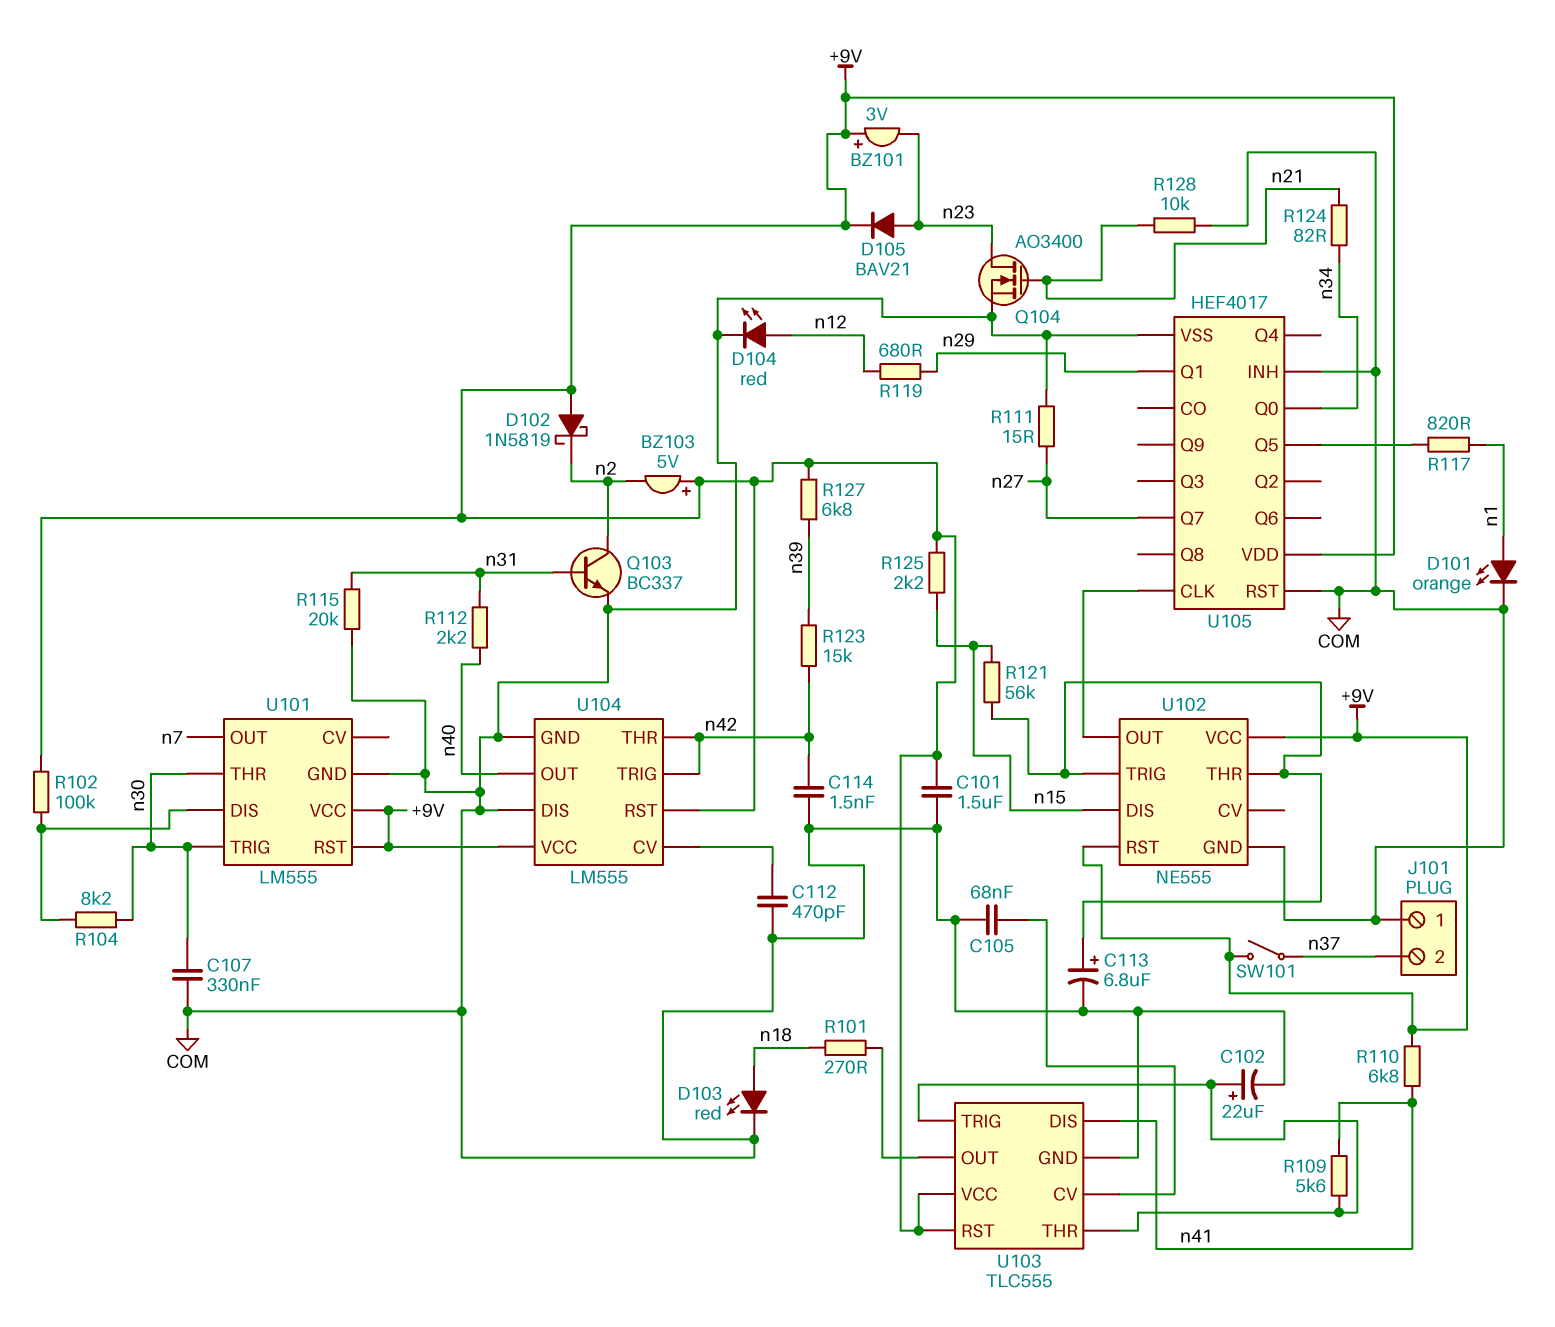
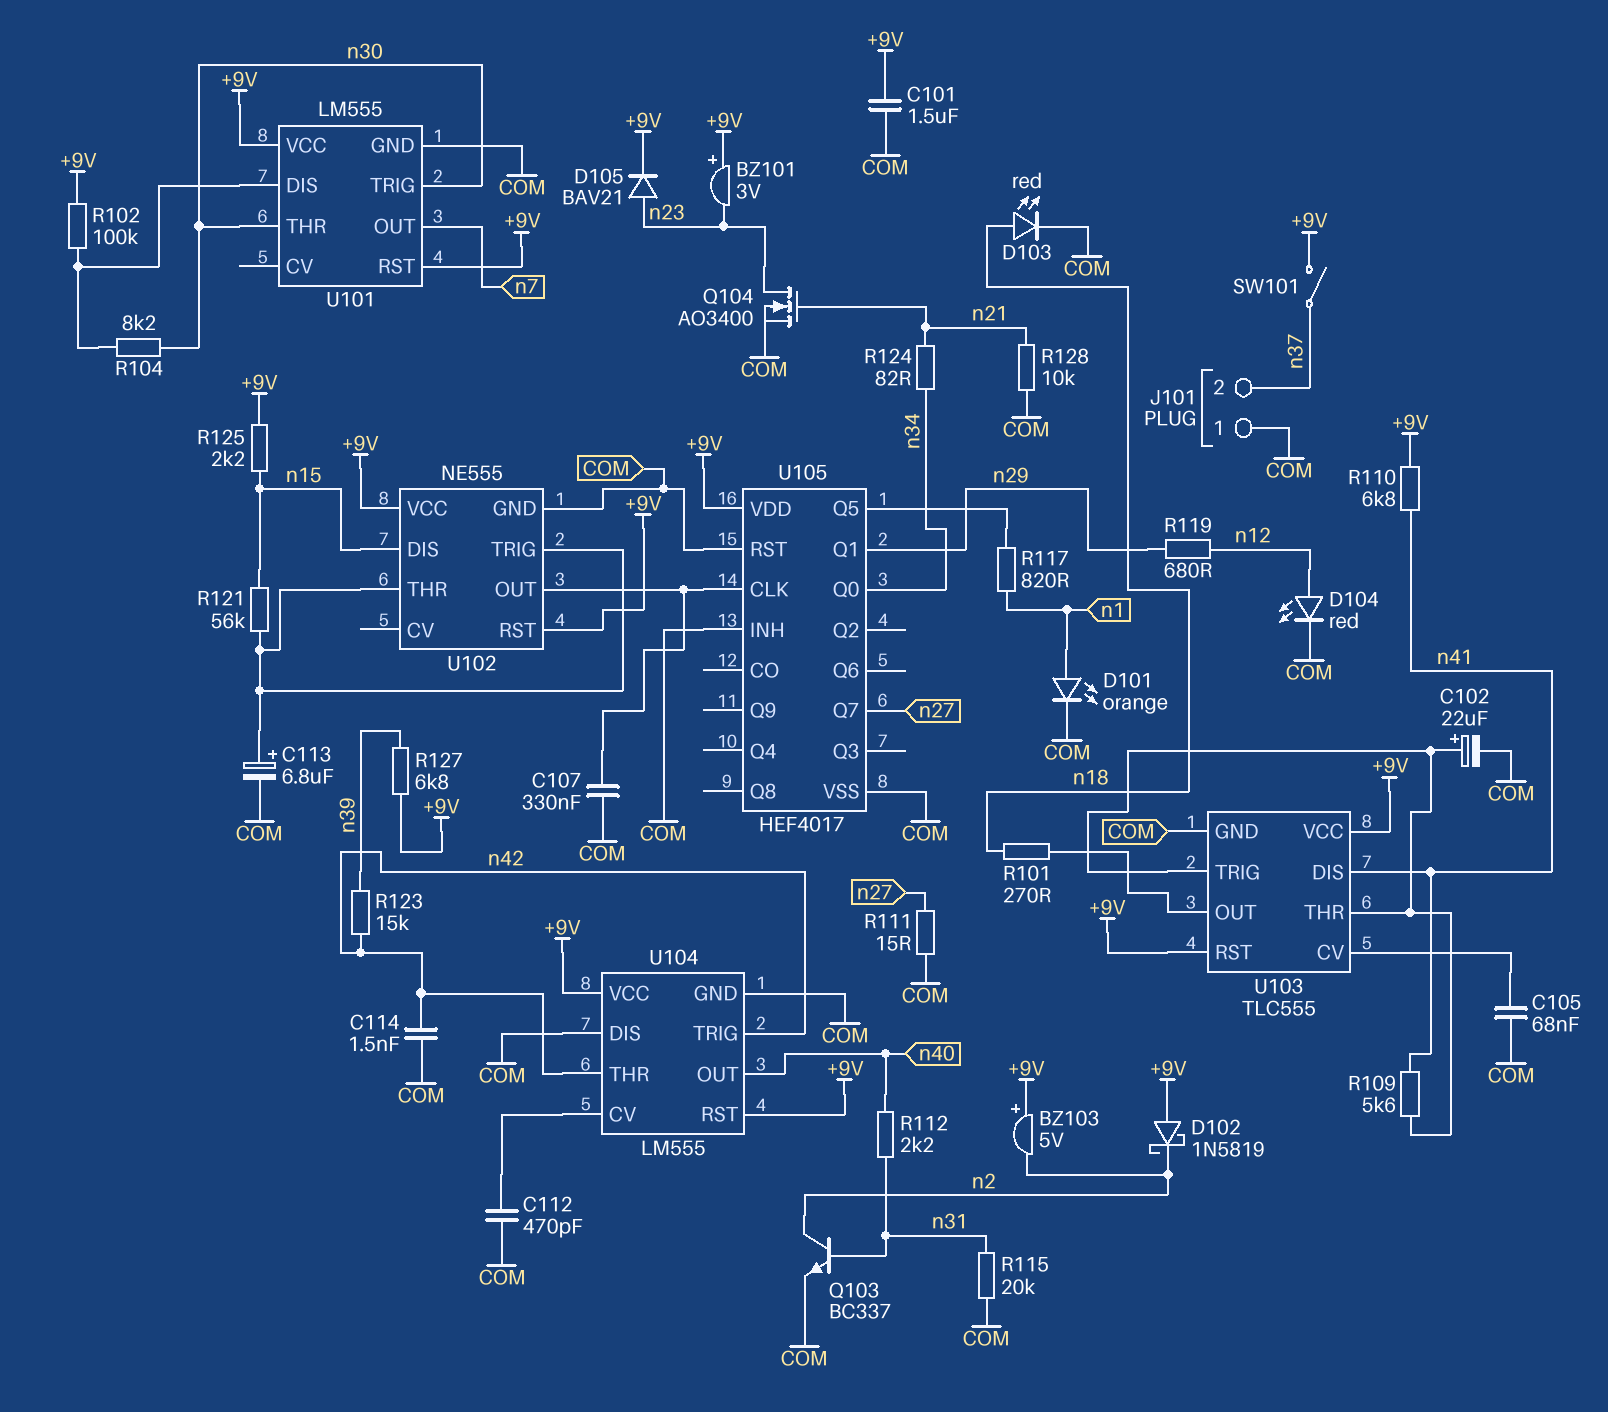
C107: 330nF (COM, n30) -> 330nF (COM, U102/OUT)

